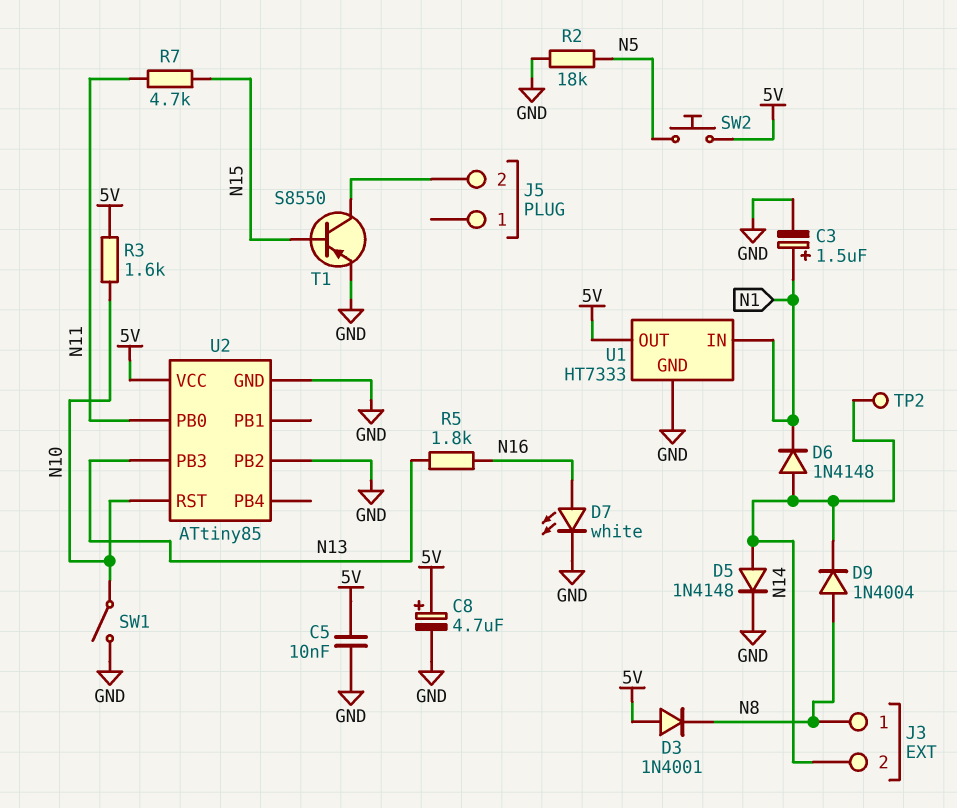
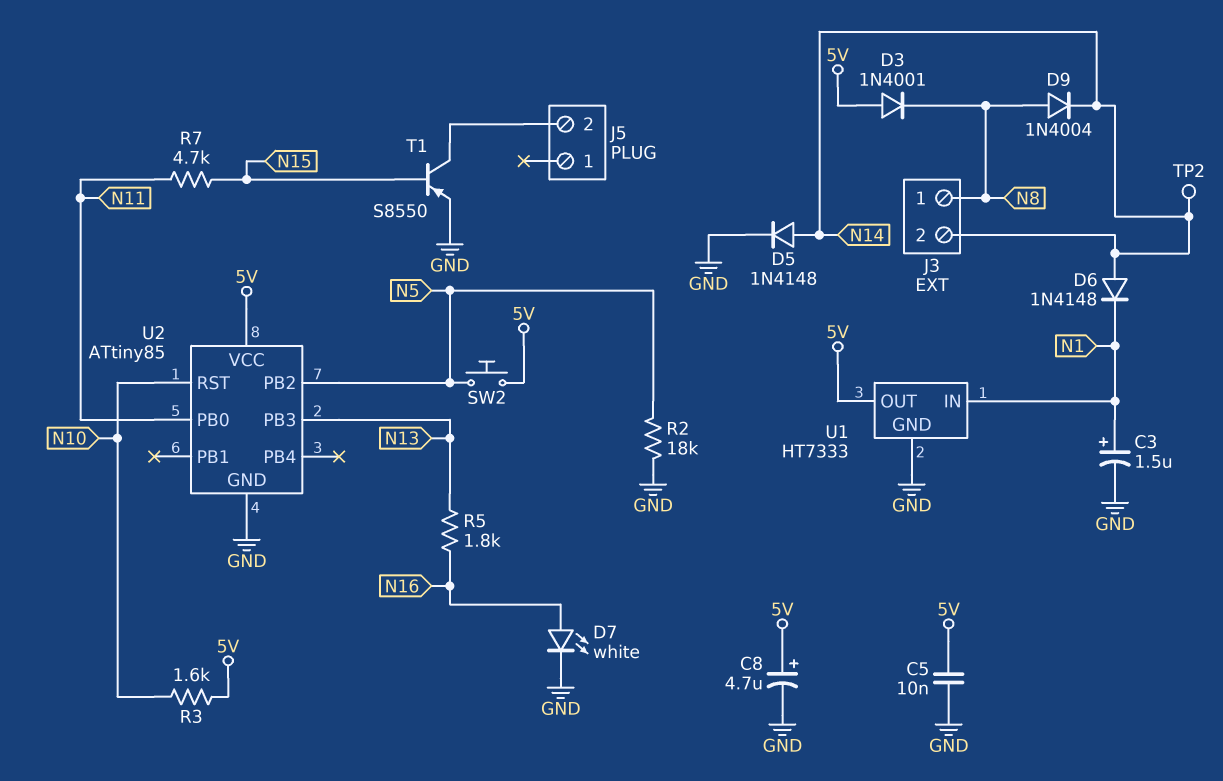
SW1: switch (GND, N10) -> none
U2 pin PB2: GND -> N5

